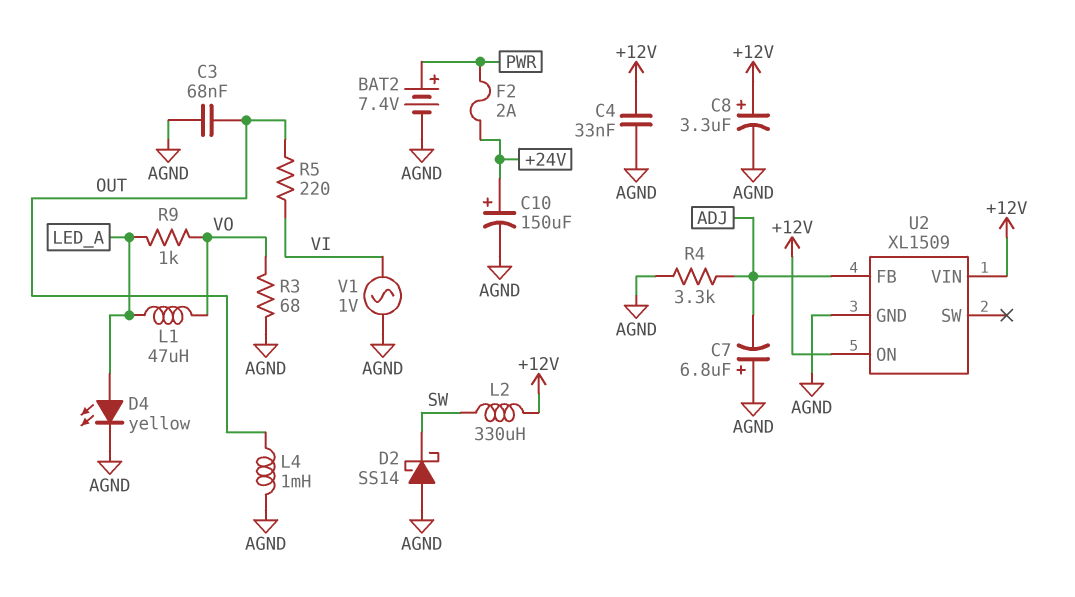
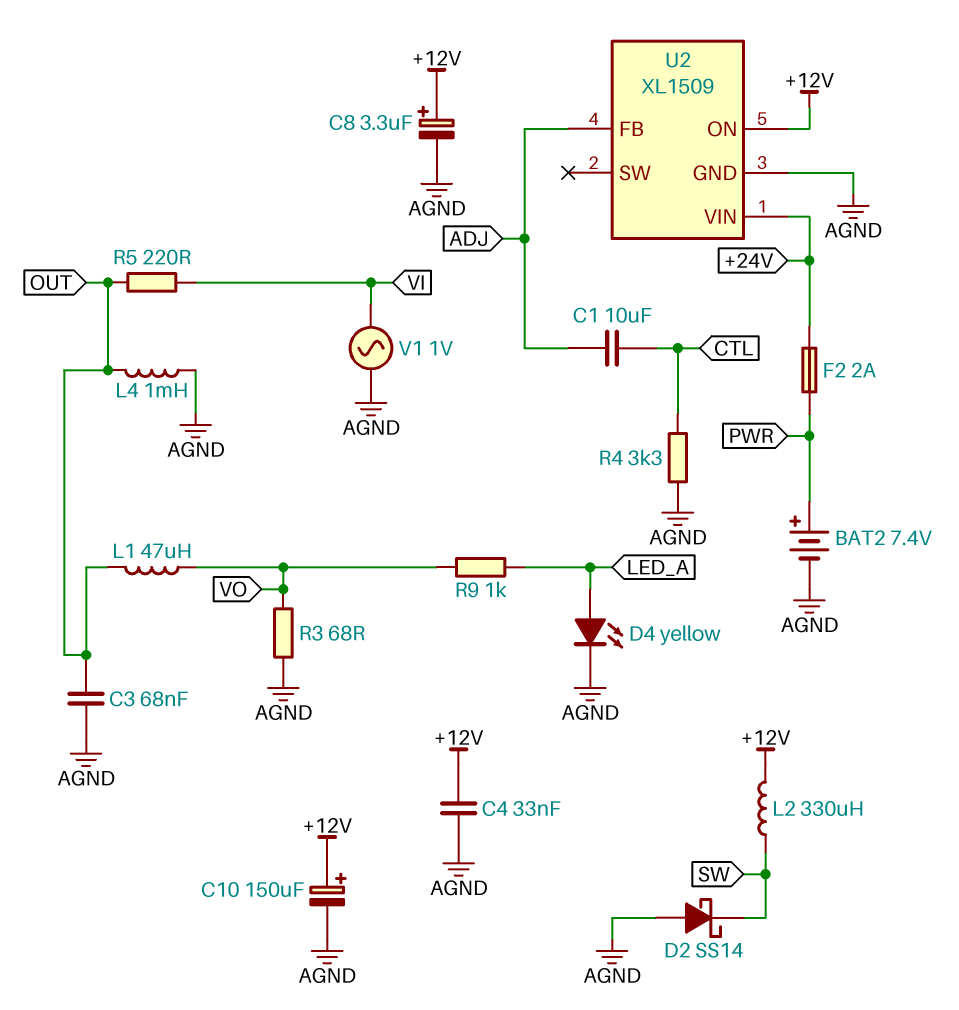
C1: none -> 10uF (ADJ, CTL)
C7: 6.8uF (plus AGND, minus ADJ) -> none
C10: 150uF (plus +24V, minus AGND) -> 150uF (plus +12V, minus AGND)
L1: 47uH (LED_A, VO) -> 47uH (OUT, VO)
R4: 3.3k (ADJ, AGND) -> 3.3k (AGND, CTL)
U2 pin VIN: +12V -> +24V

